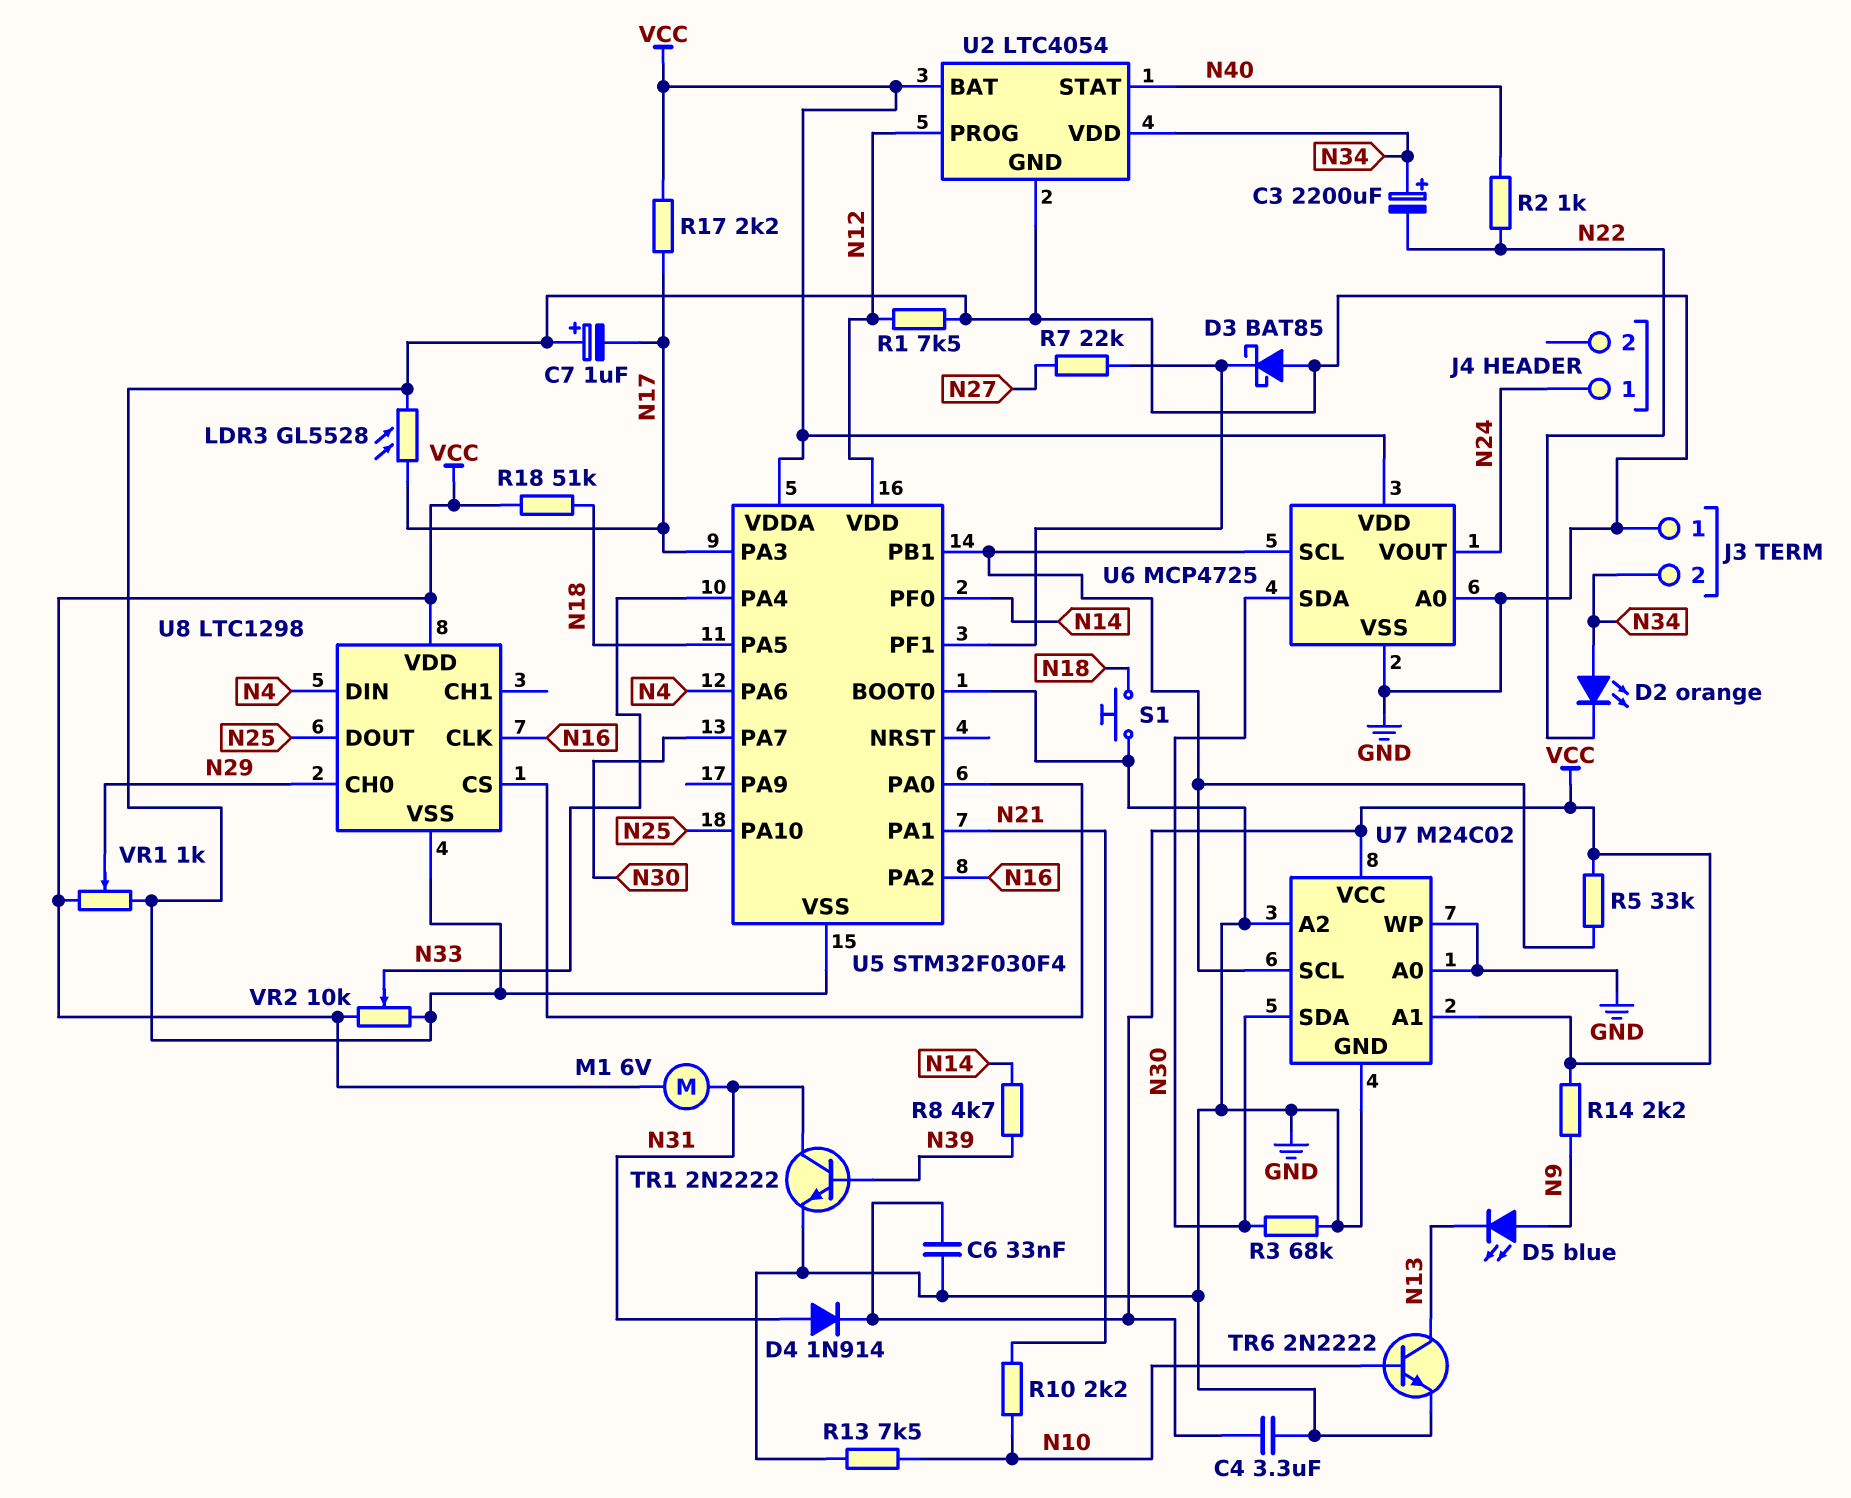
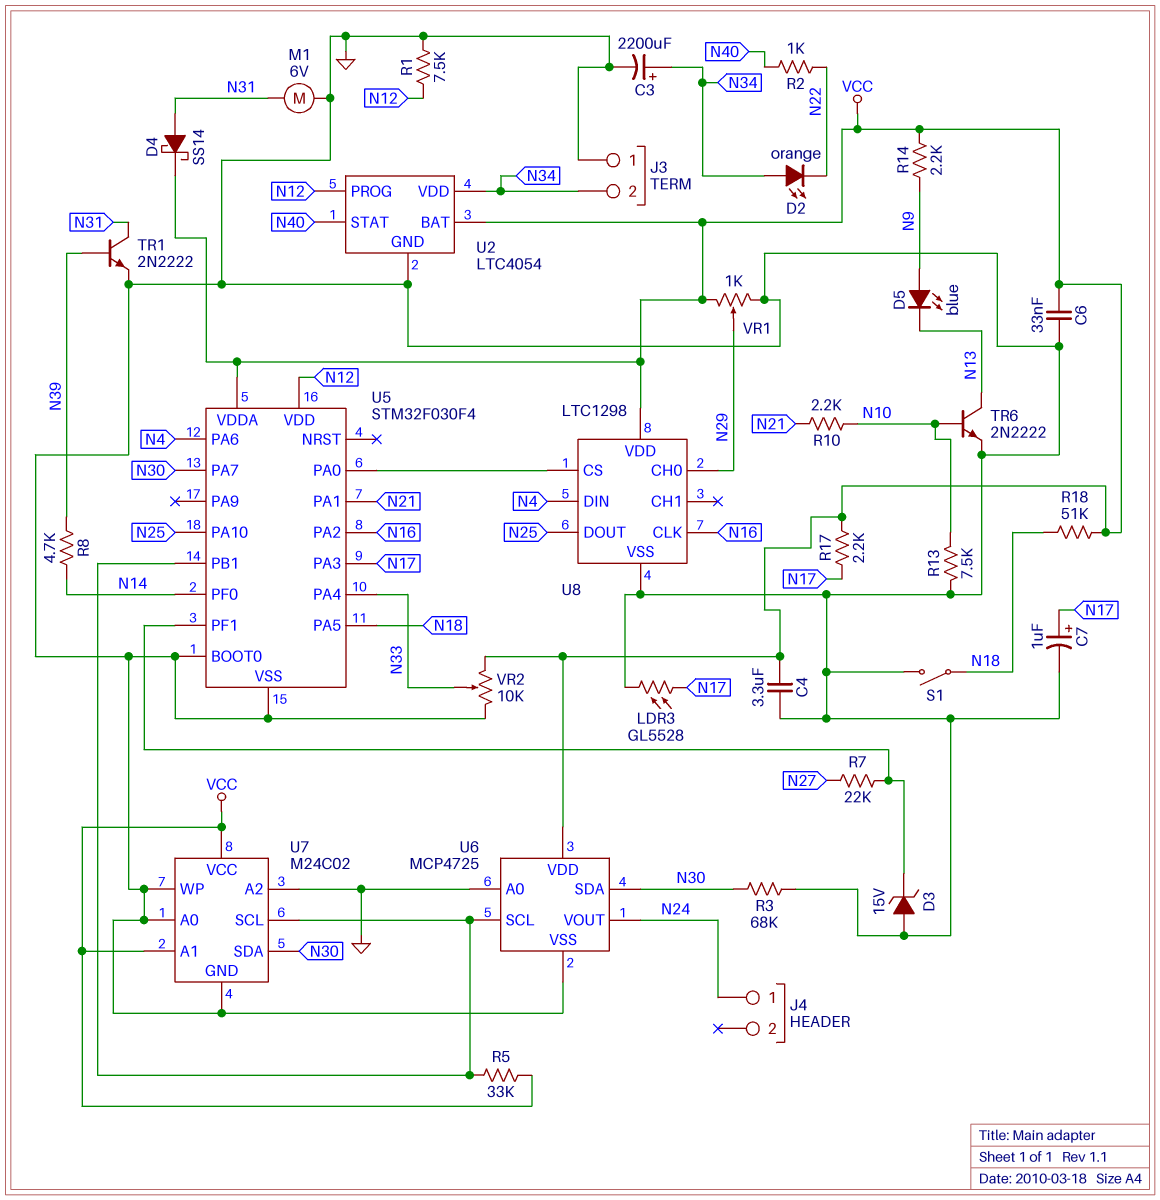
C3: 2200uF (plus N34, minus N22) -> 2200uF (plus N34, minus GND)
C7: 1uF (plus GND, minus N17) -> 1uF (plus N17, minus GND)
D3: schottky BAT85 (A GND, K U5/PF1) -> zener 15V (A GND, K U5/PF1)
D4: diode 1N914 (A N31, K VCC) -> schottky SS14 (A N31, K VCC)
M1: motor 6V (N31, VCC) -> motor 6V (GND, N31)
S1: button (GND, N18) -> switch (GND, N18)

